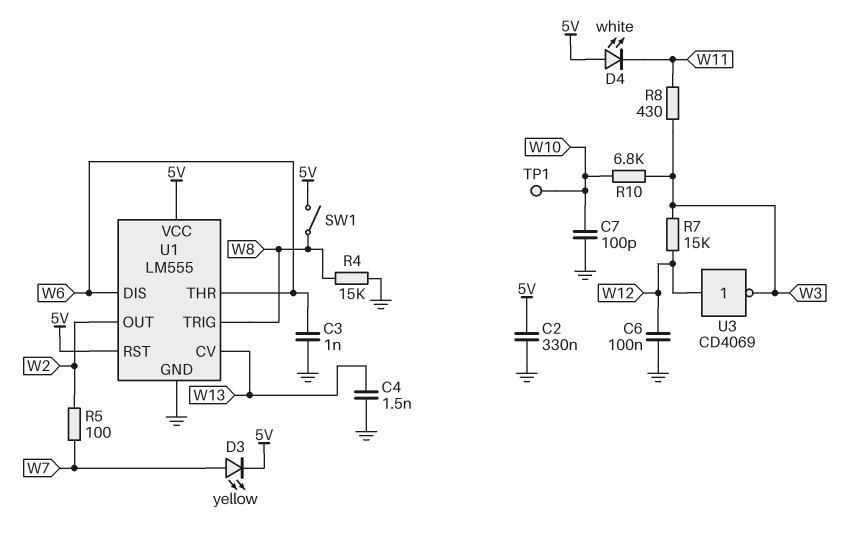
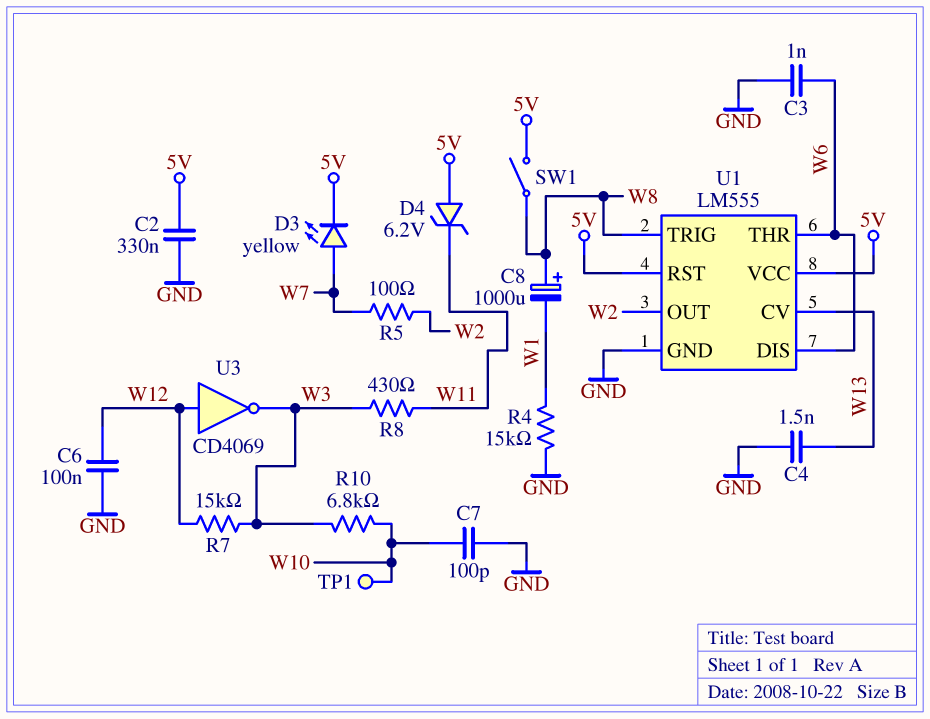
C8: none -> 1000uF (plus W8, minus W1)
D4: LED white (A 5V, K W11) -> zener 6.2V (A 5V, K W11)
R4: 15k (GND, W8) -> 15k (GND, W1)

